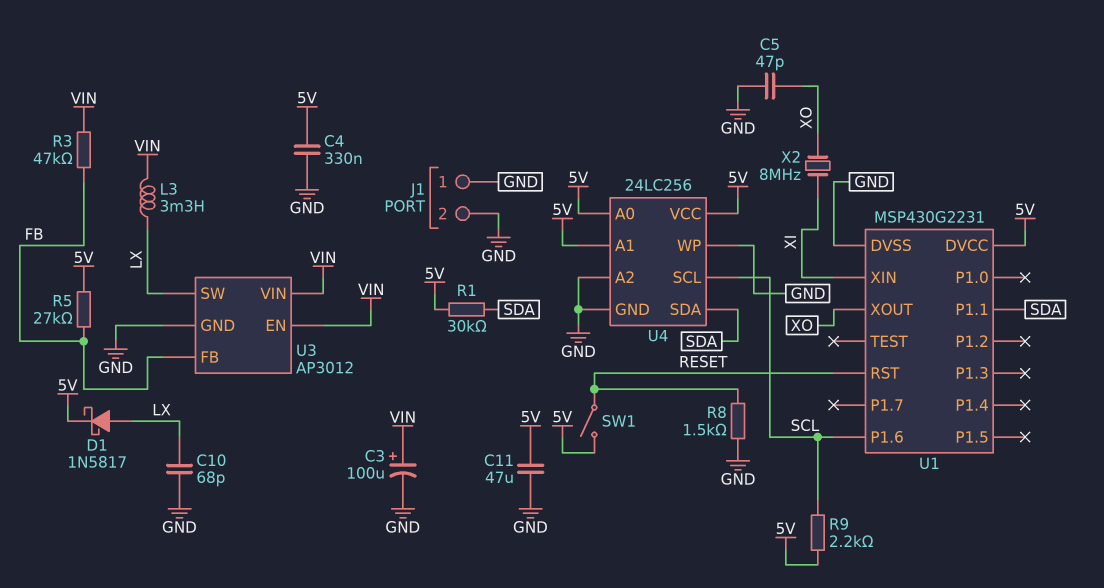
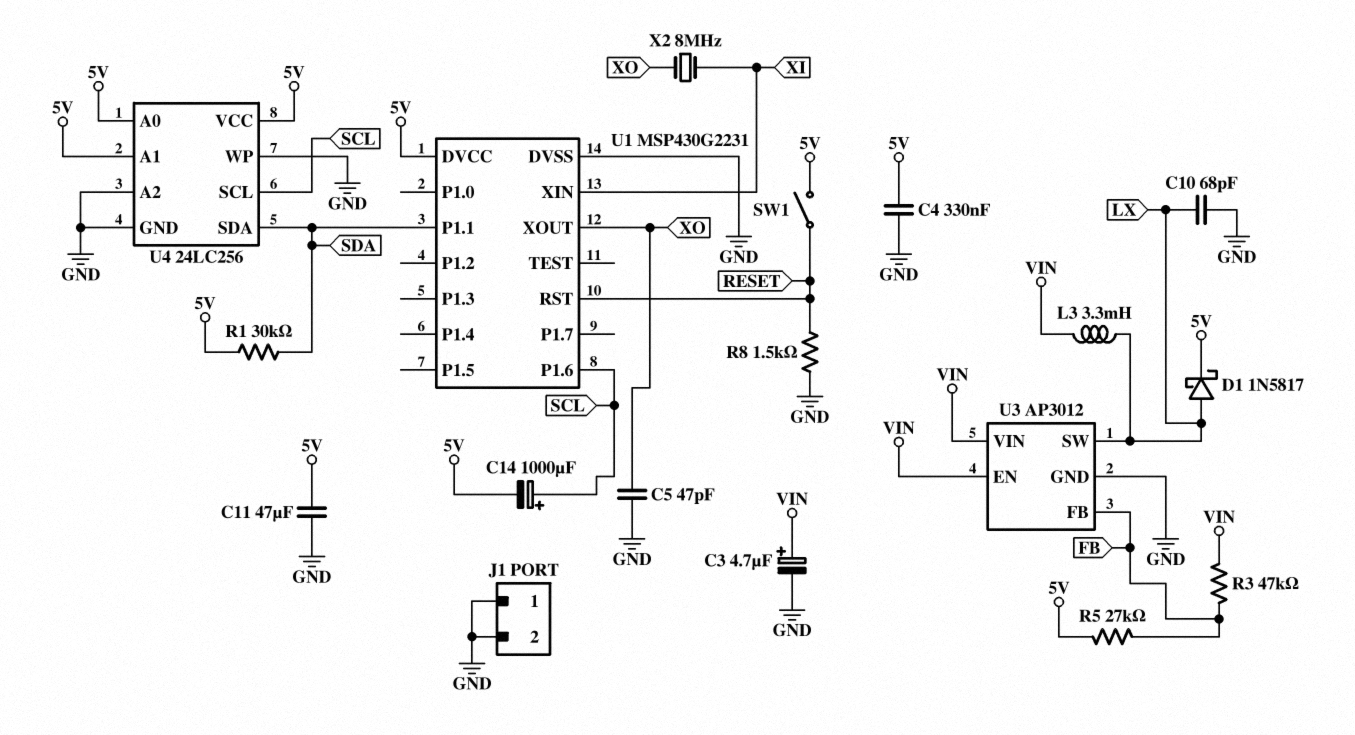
C3: 100uF (plus VIN, minus GND) -> 4.7uF (plus VIN, minus GND)
C14: none -> 1000uF (plus SCL, minus 5V)
R9: 2.2k (5V, SCL) -> none

